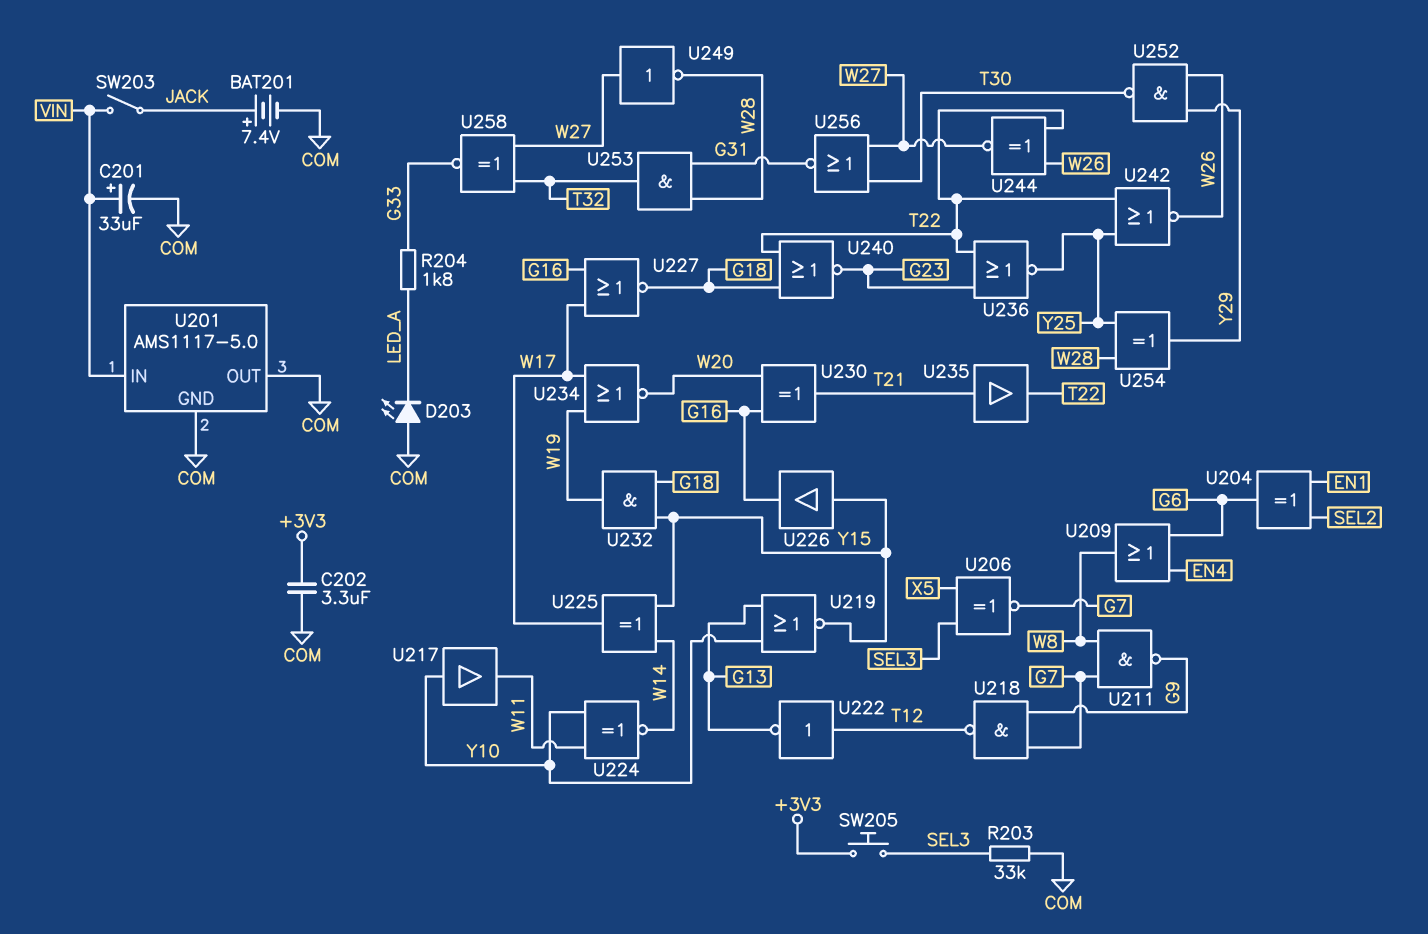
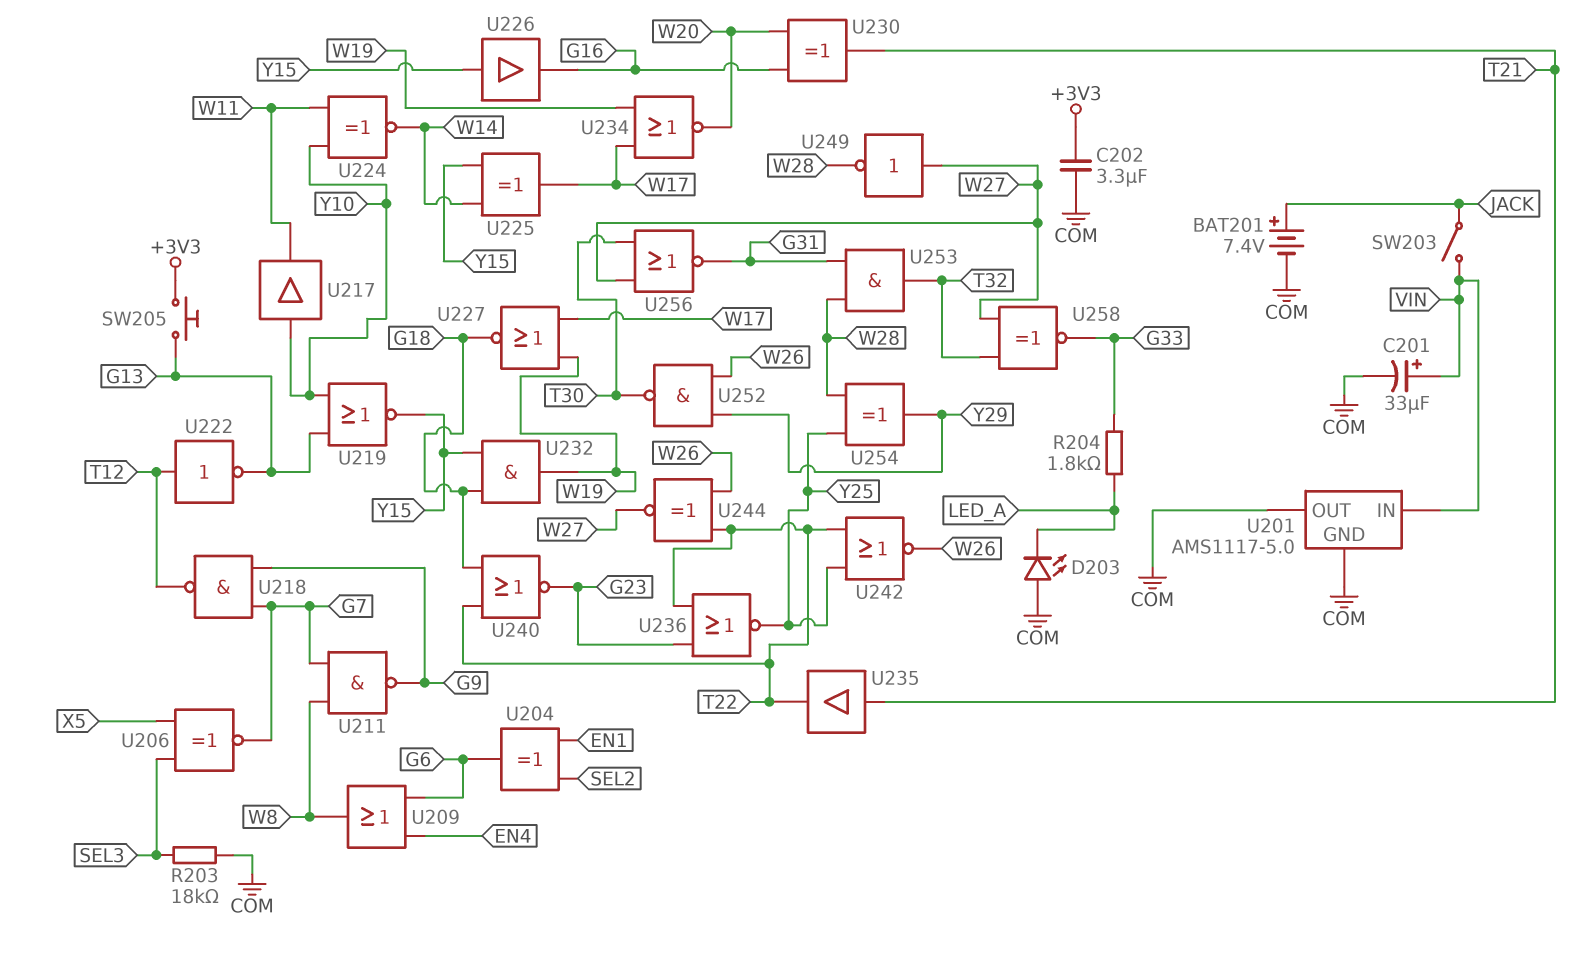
R203: 33k (COM, SEL3) -> 18k (COM, SEL3)
SW205: button (+3V3, SEL3) -> button (+3V3, G13)
U227: NOR (in G16, in W17, out G18) -> NOR (in W17, in W19, out G18)

